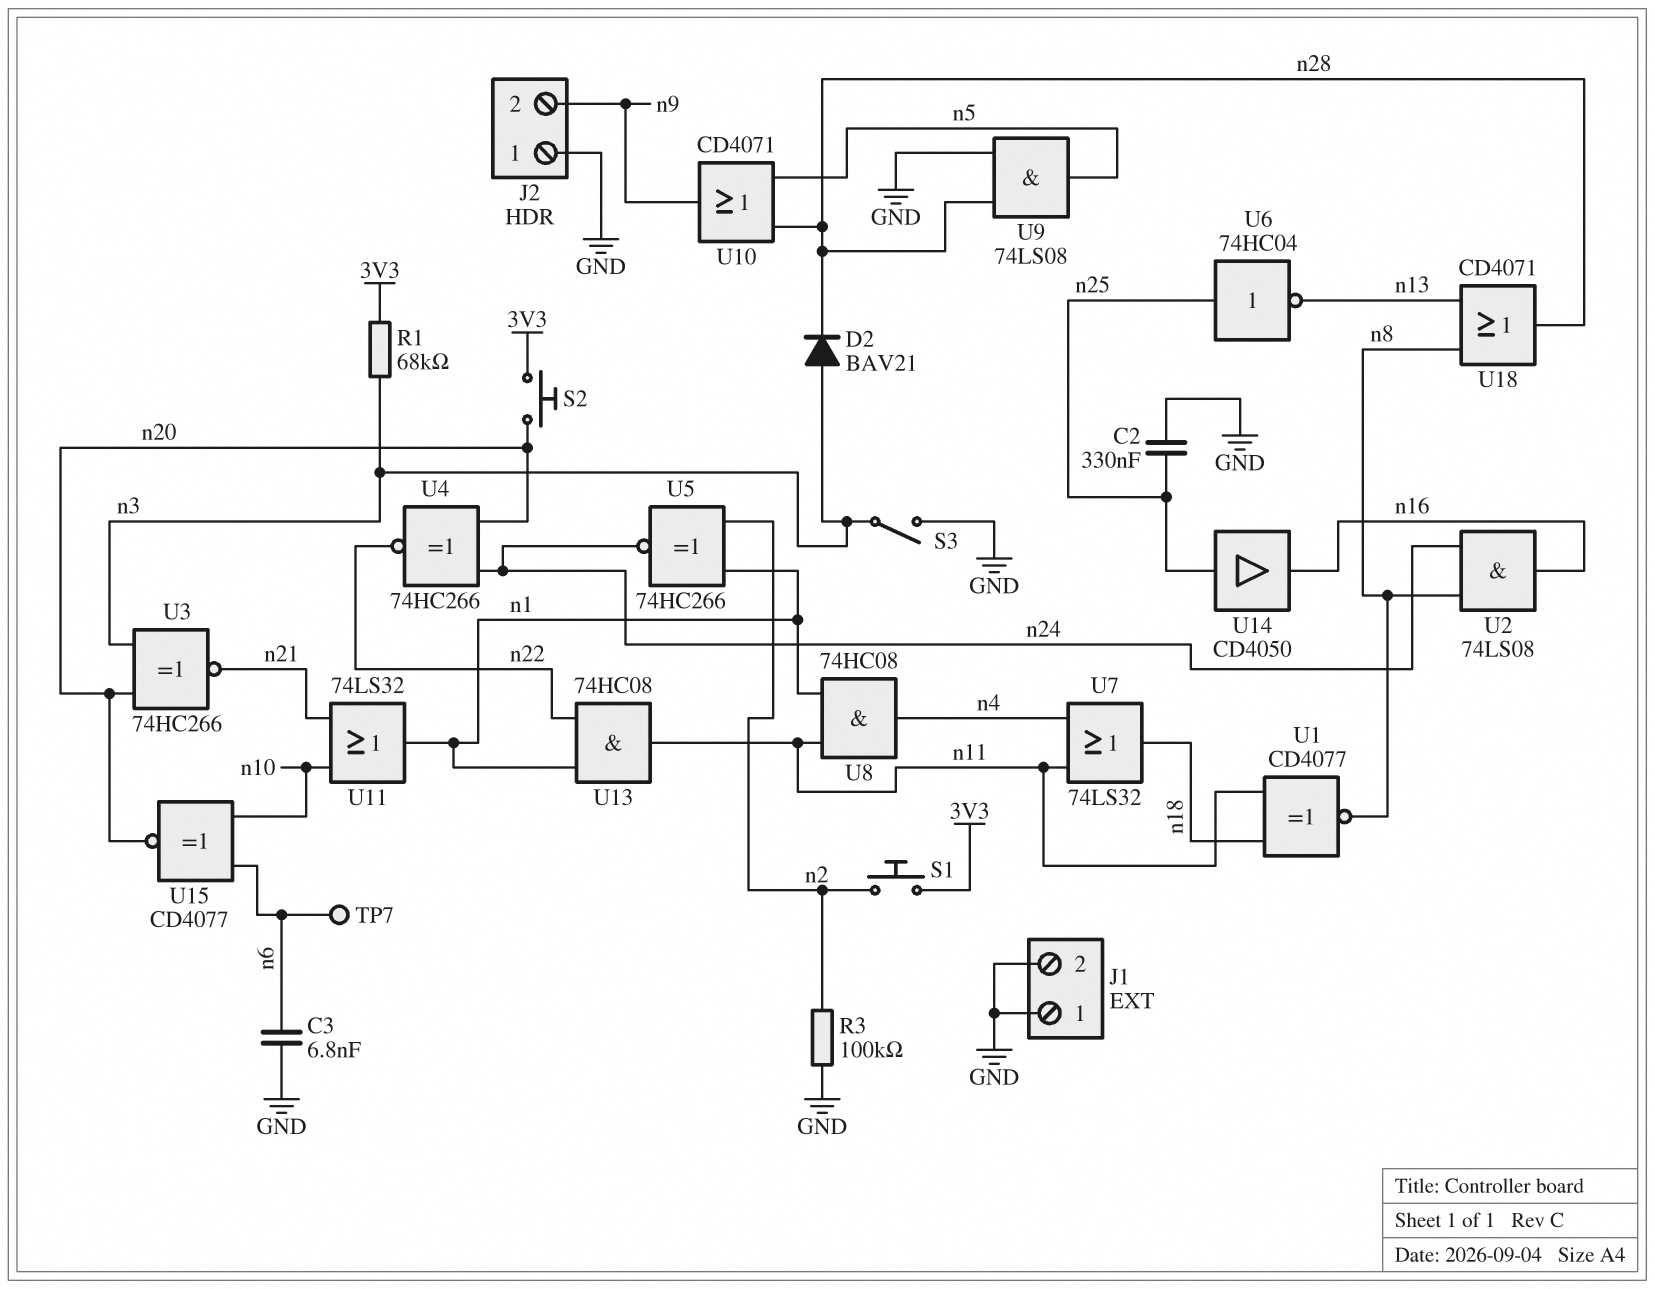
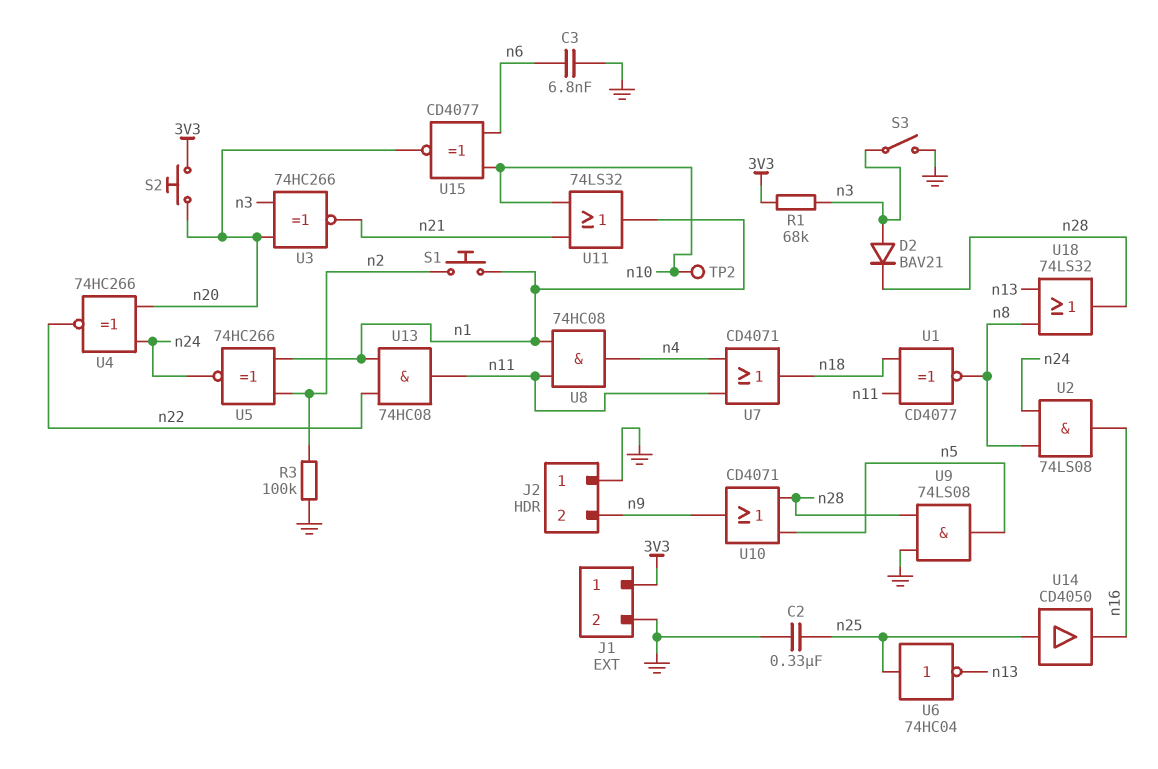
J1 pin 1: GND -> 3V3
S1: button (3V3, n2) -> button (n1, n2)
TP2: none -> test point (n10)
TP7: test point (n6) -> none
U7: OR 74LS32 (in n4, in n11, out n18) -> OR CD4071 (in n4, in n11, out n18)
U18: OR CD4071 (in n8, in n13, out n28) -> OR 74LS32 (in n8, in n13, out n28)

